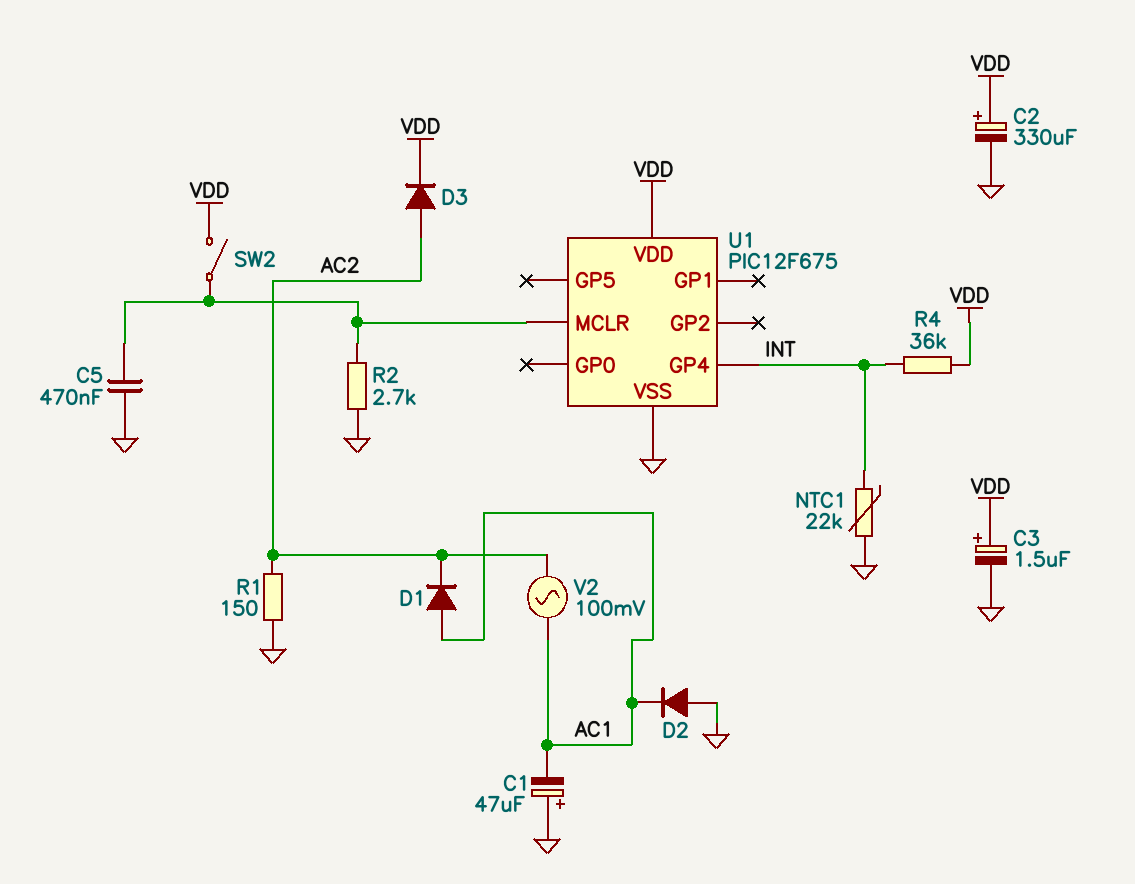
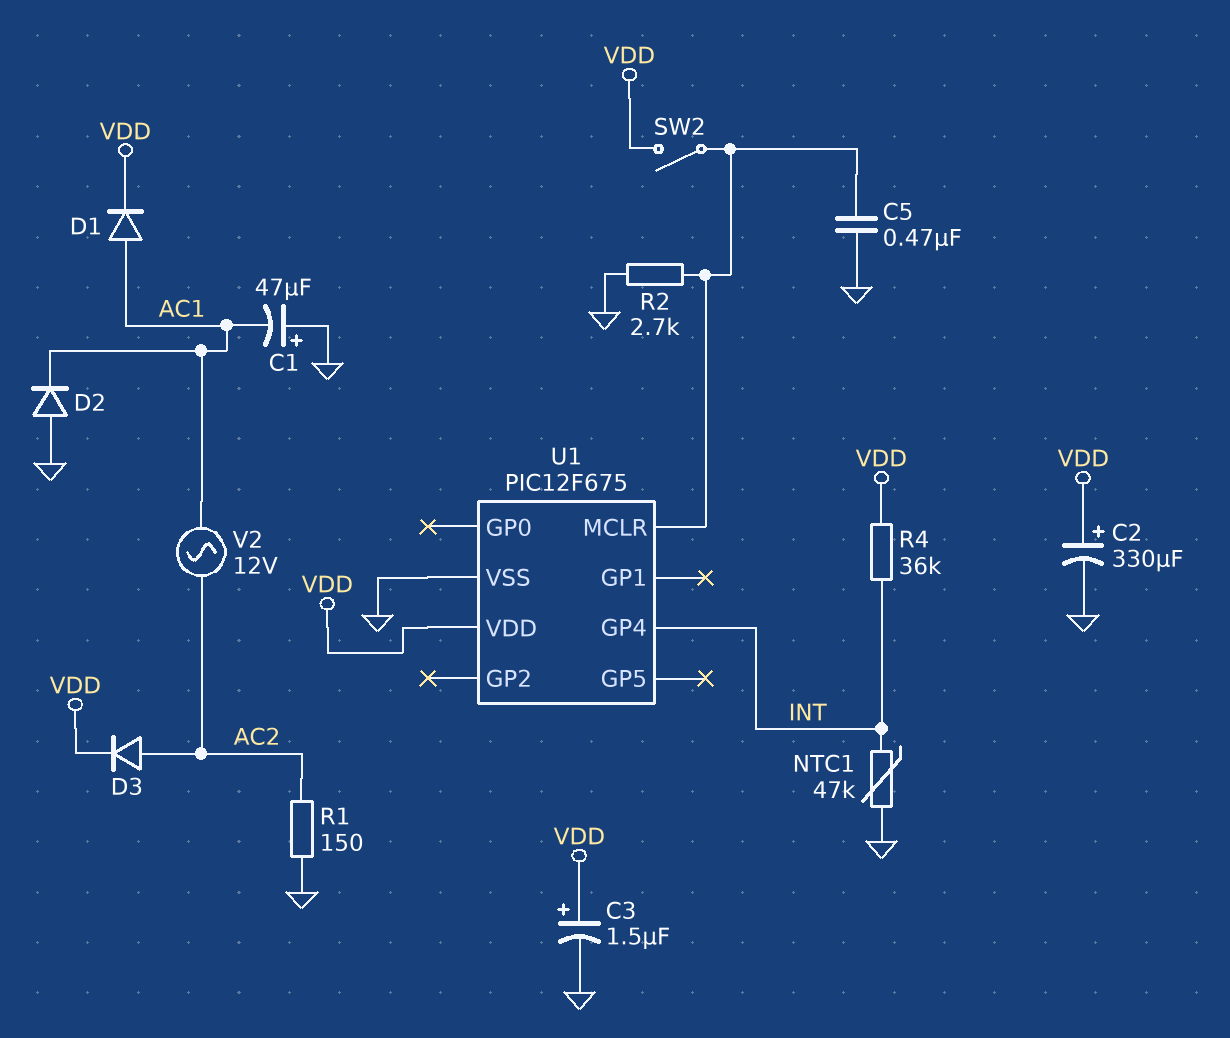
D1: diode (A AC1, K AC2) -> diode (A AC1, K VDD)
NTC1: 22k (GND, INT) -> 47k (GND, INT)
V2: AC 100mV (AC1, AC2) -> AC 12V (AC1, AC2)

